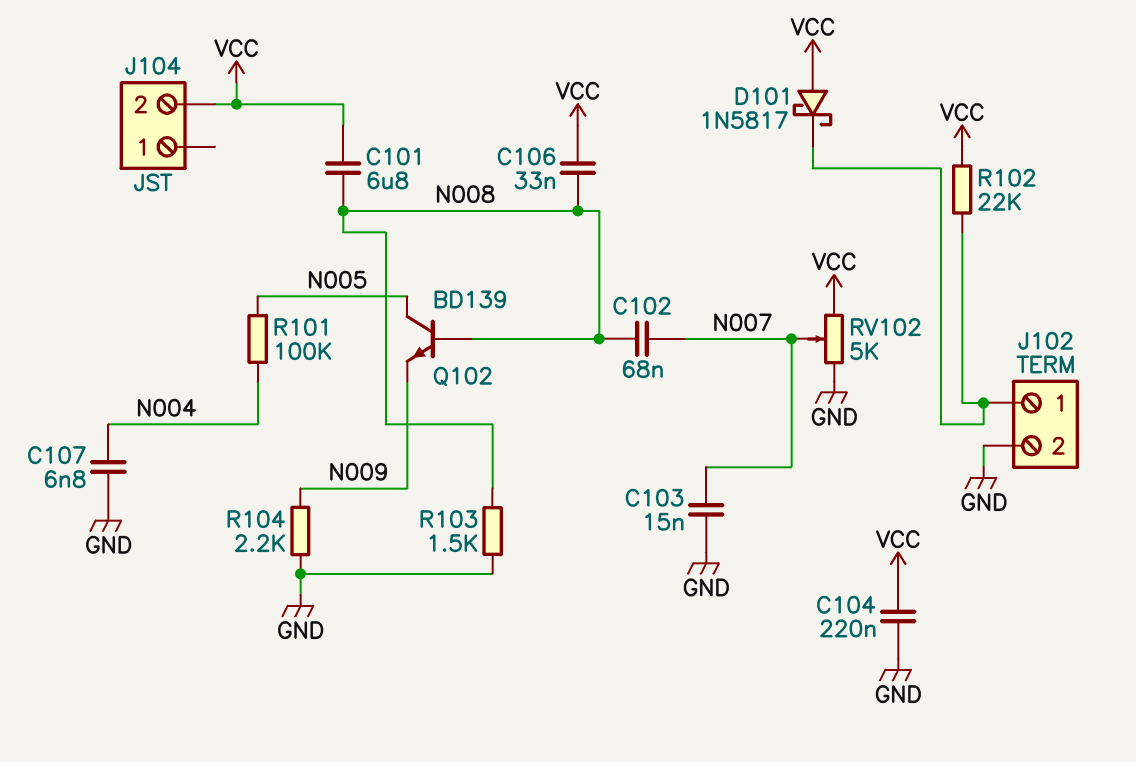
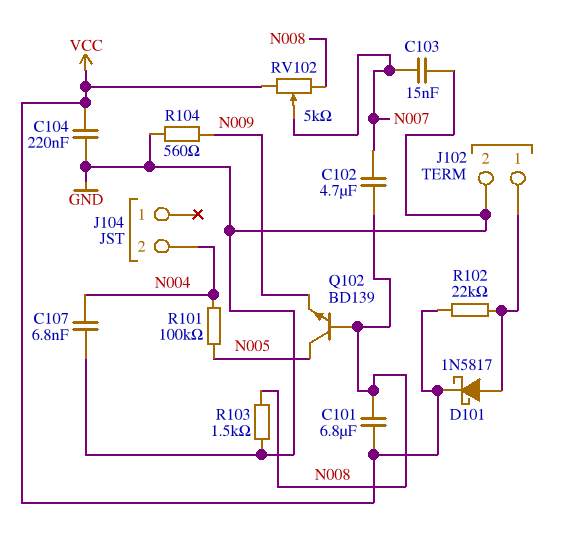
C102: 68nF (N007, N008) -> 4.7uF (N007, N008)
C106: 33nF (N008, VCC) -> none
D101: schottky 1N5817 (A VCC, K J102/1) -> schottky 1N5817 (A J102/1, K VCC)
J104 pin 2: VCC -> N004
R104: 2.2k (GND, N009) -> 560 (GND, N009)
RV102: 5k (GND, VCC, wiper N007) -> 5k (N008, VCC, wiper N007)

